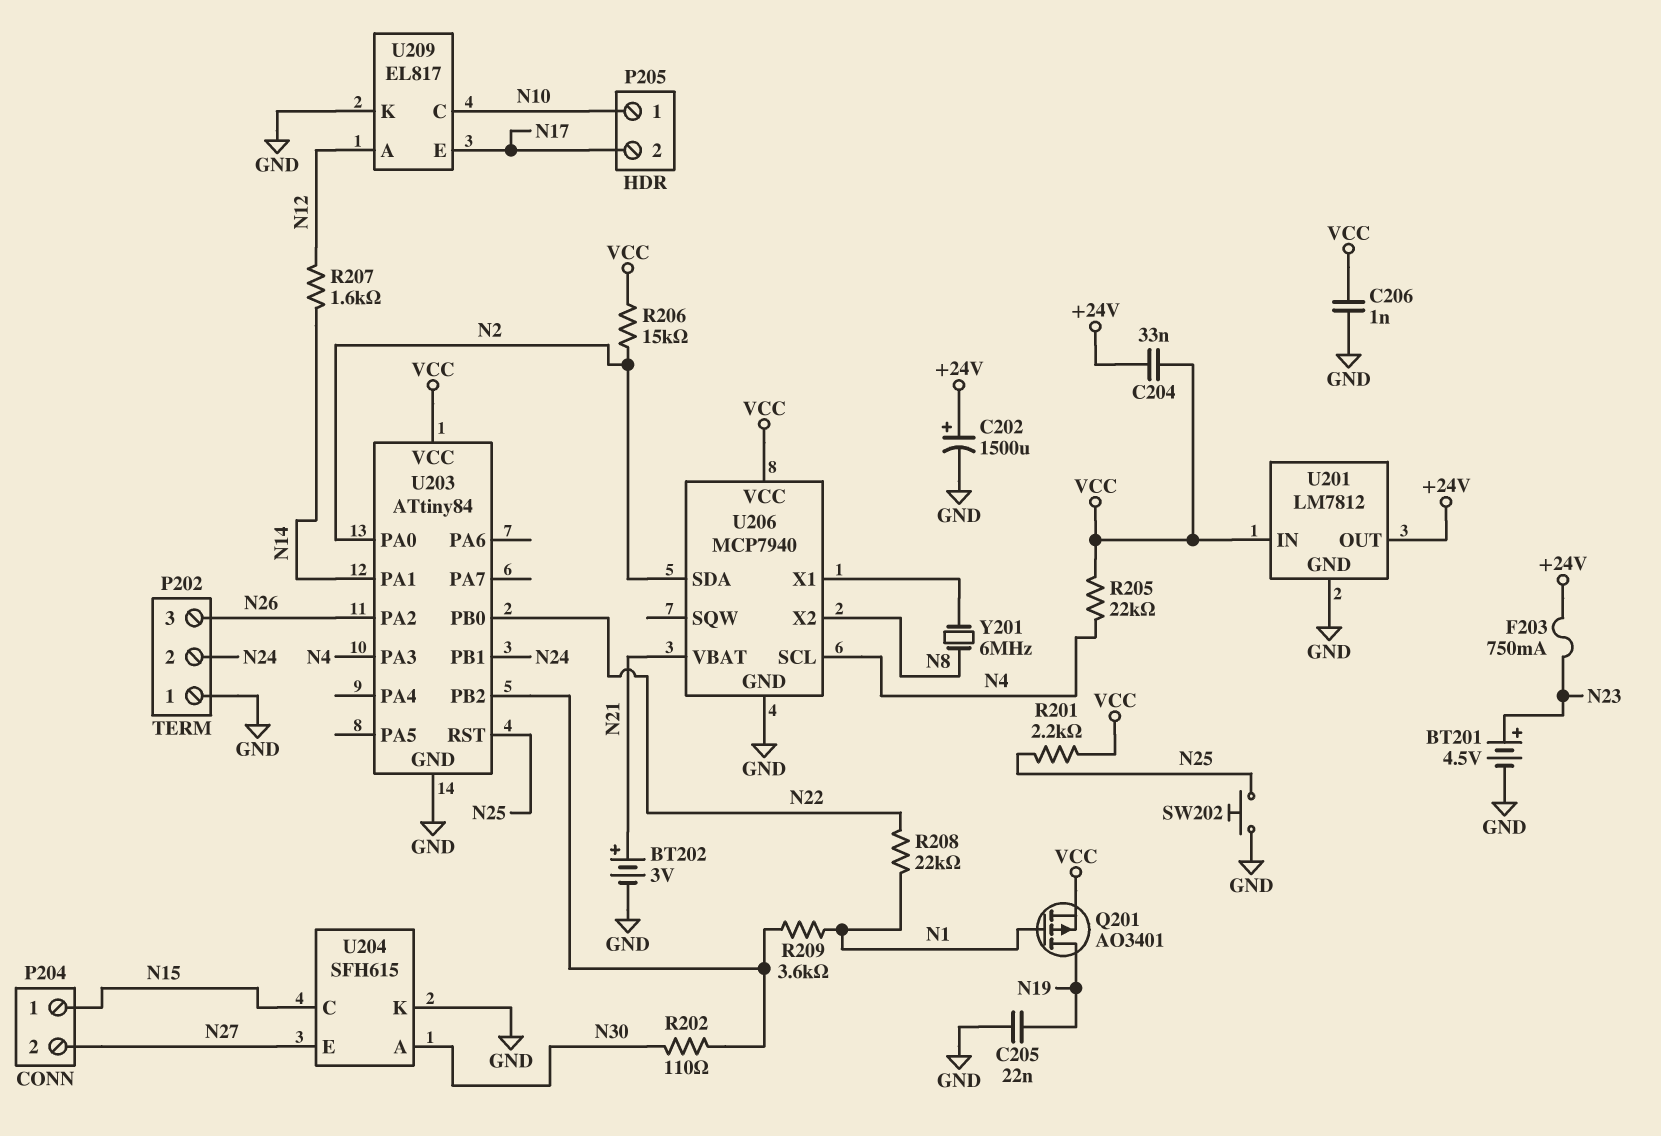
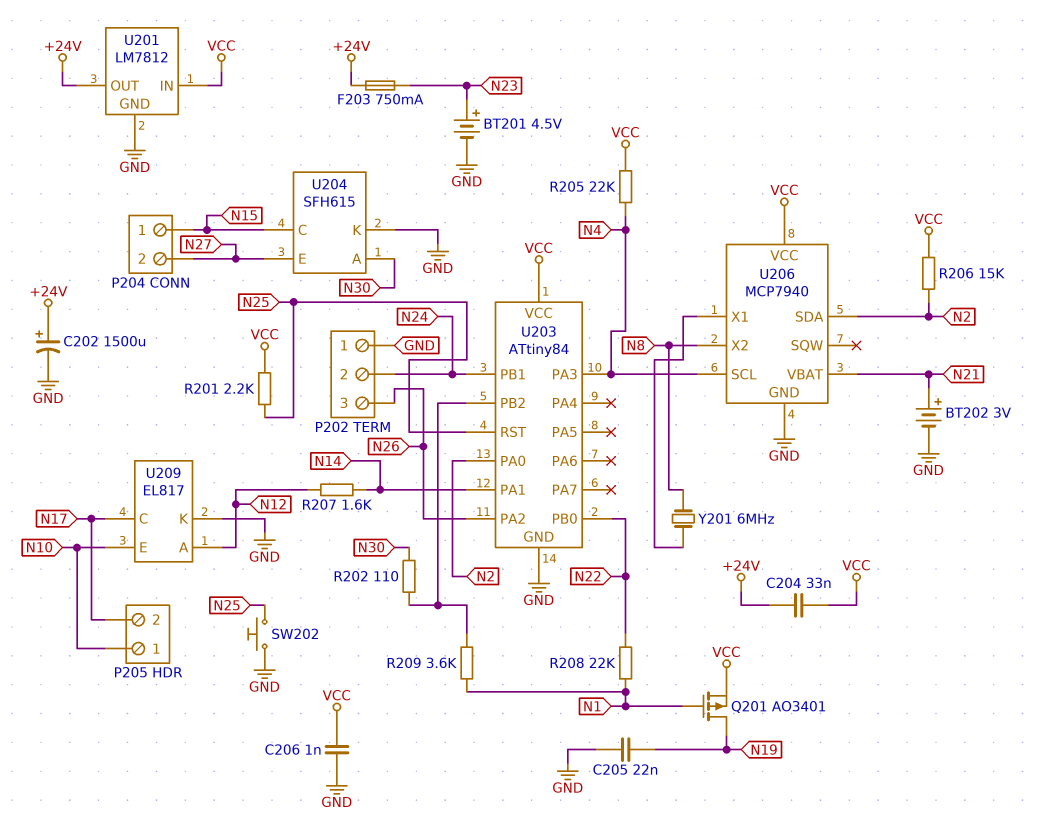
U209 pin C: N10 -> N17
U209 pin E: N17 -> N10

